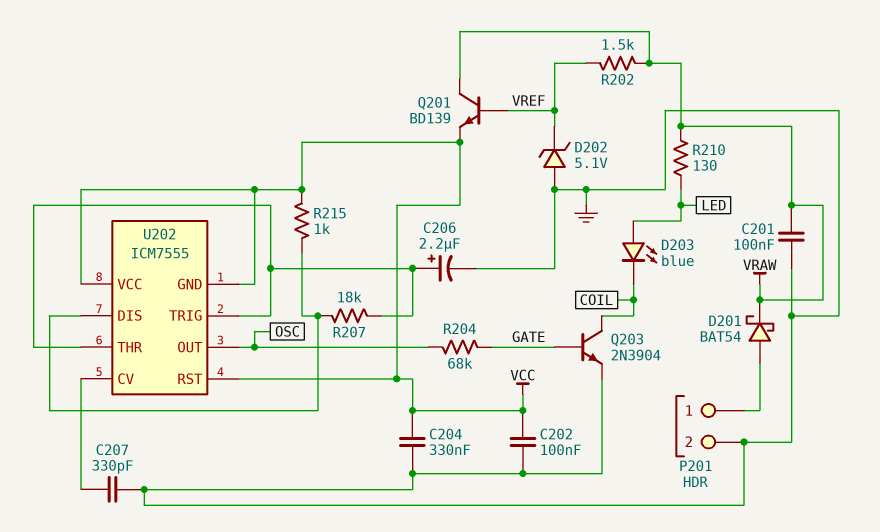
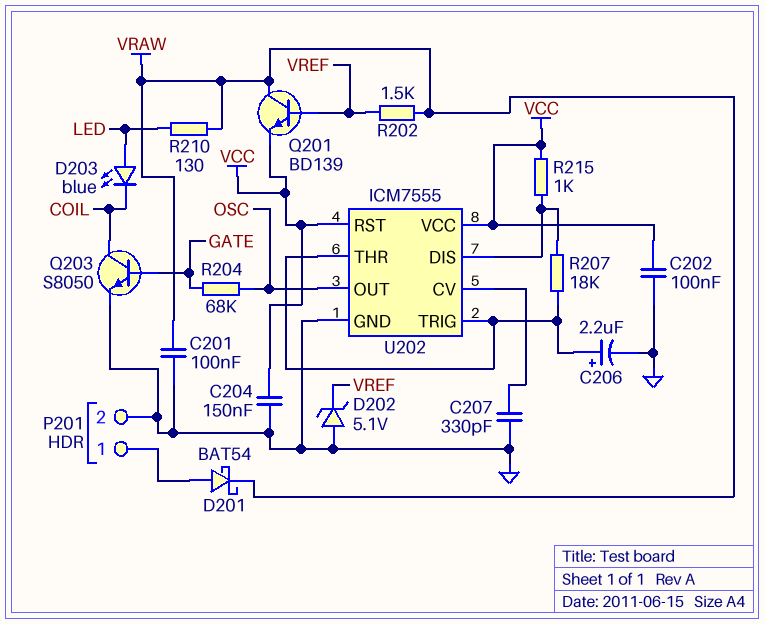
C204: 330nF (GND, VCC) -> 150nF (GND, VCC)
Q203: NPN 2N3904 (B GATE, C COIL, E GND) -> NPN S8050 (B GATE, C COIL, E GND)
U202 pin GND: VCC -> GND

